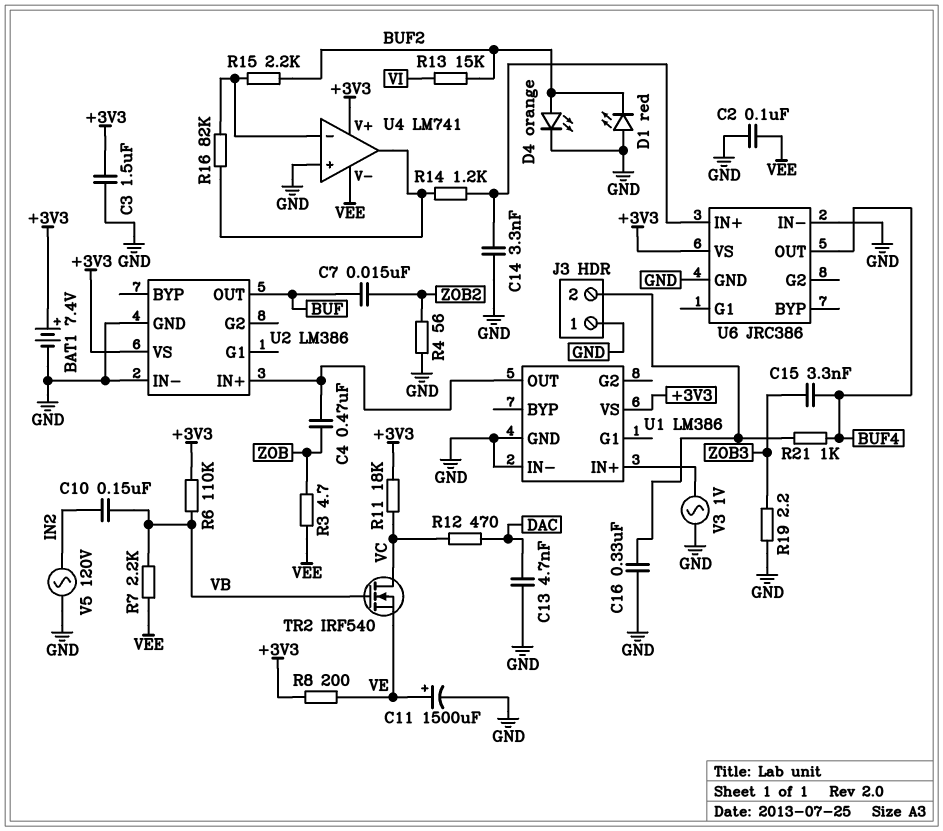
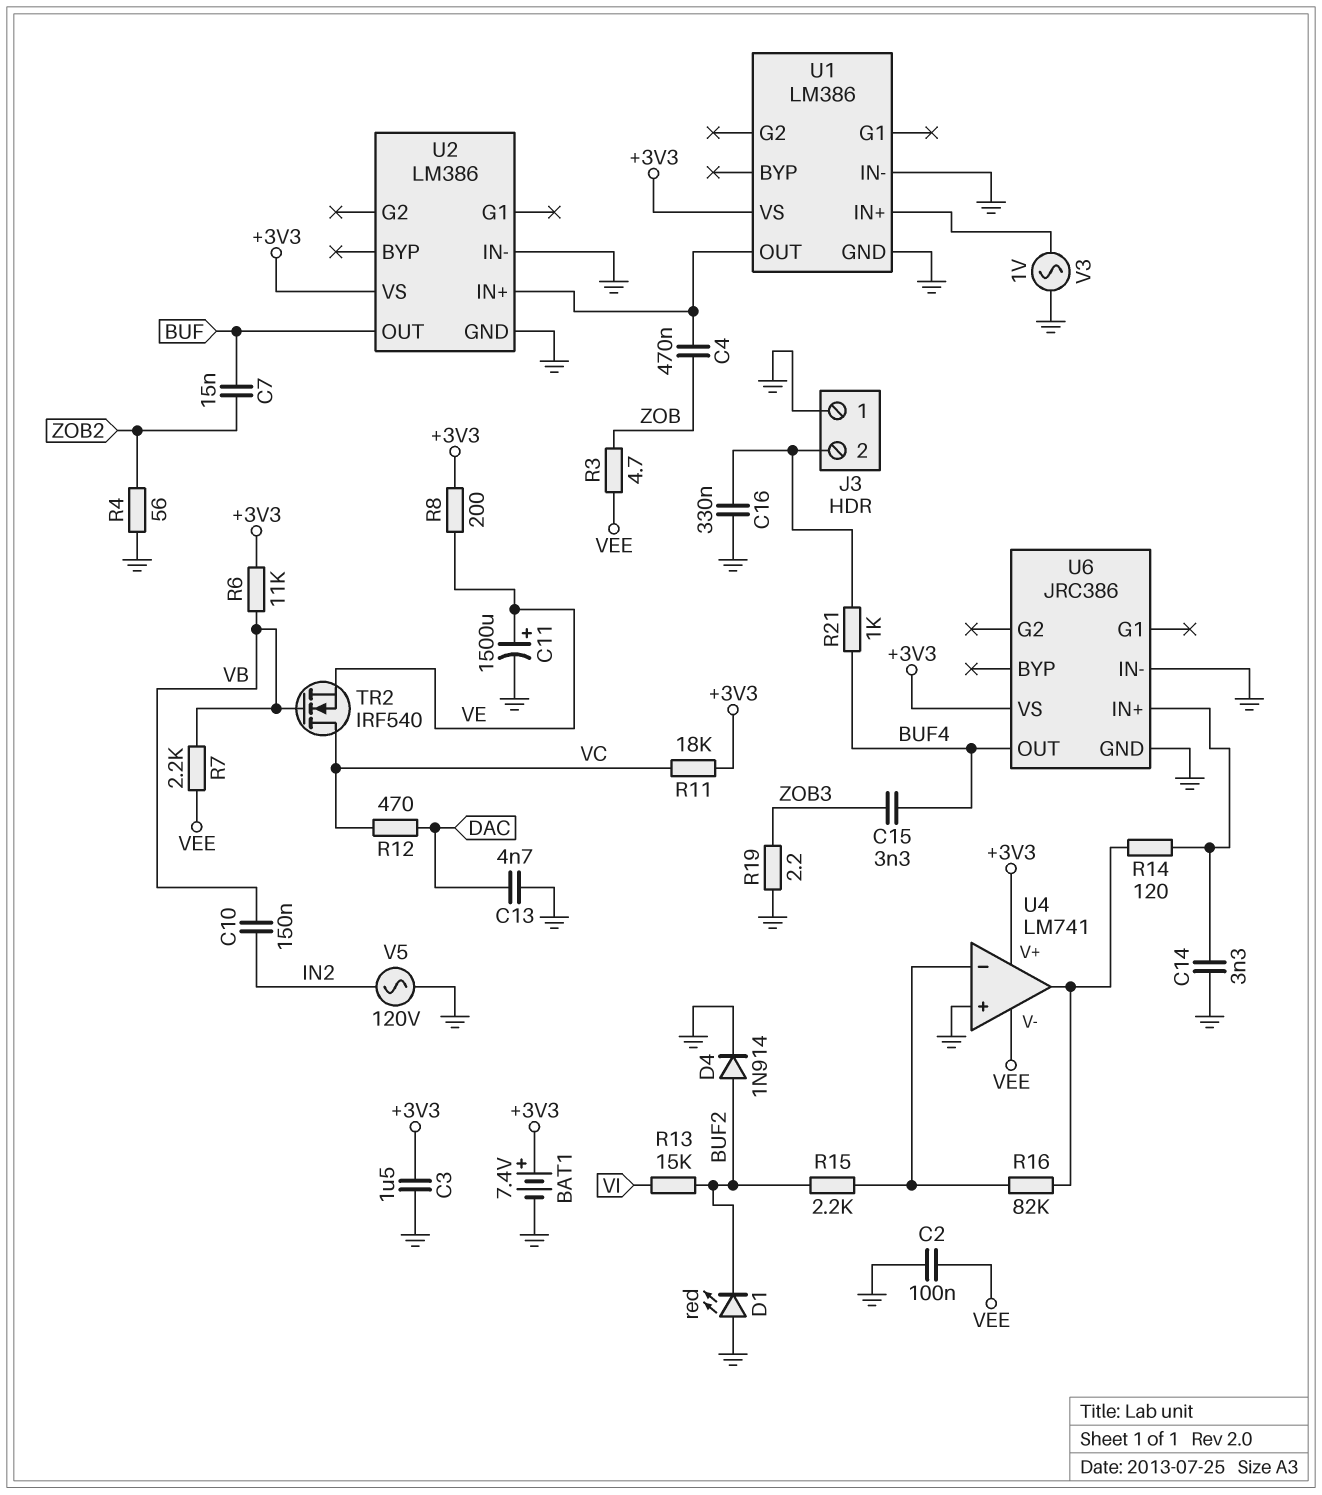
D4: LED orange (A BUF2, K GND) -> diode 1N914 (A BUF2, K GND)
R6: 110k (+3V3, VB) -> 11k (+3V3, VB)
R14: 1.2k (U4/out, U6/IN+) -> 120 (U4/out, U6/IN+)

